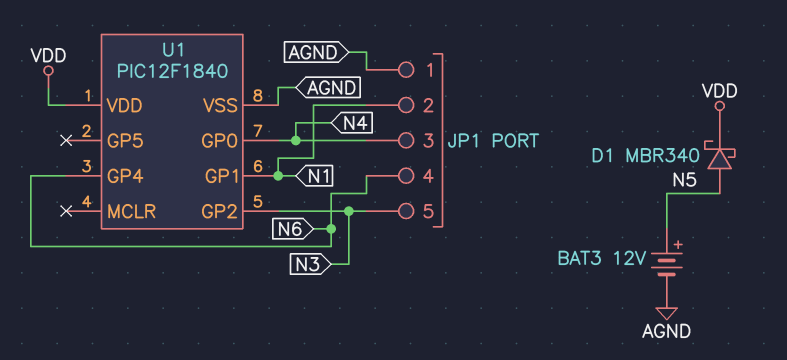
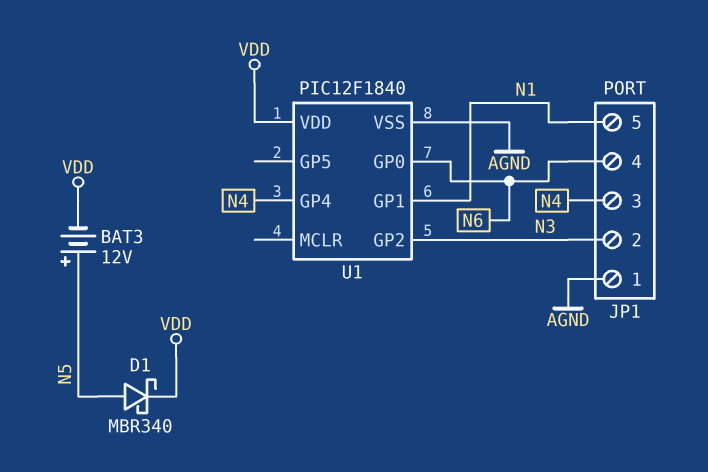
BAT3: 12V (plus N5, minus AGND) -> 12V (plus N5, minus VDD)
JP1 pin 2: N1 -> N3
JP1 pin 5: N3 -> N1
U1 pin GP0: N4 -> N6
U1 pin GP4: N6 -> N4

